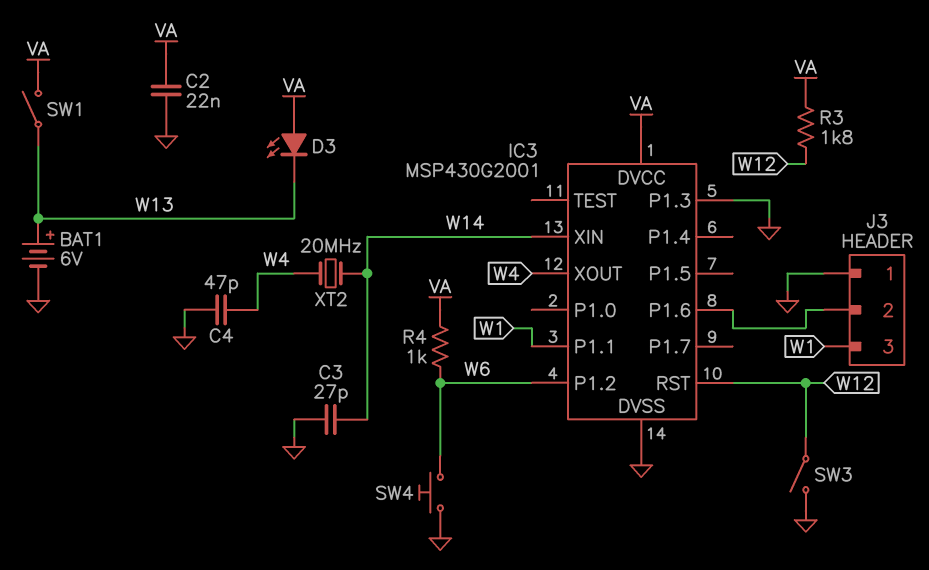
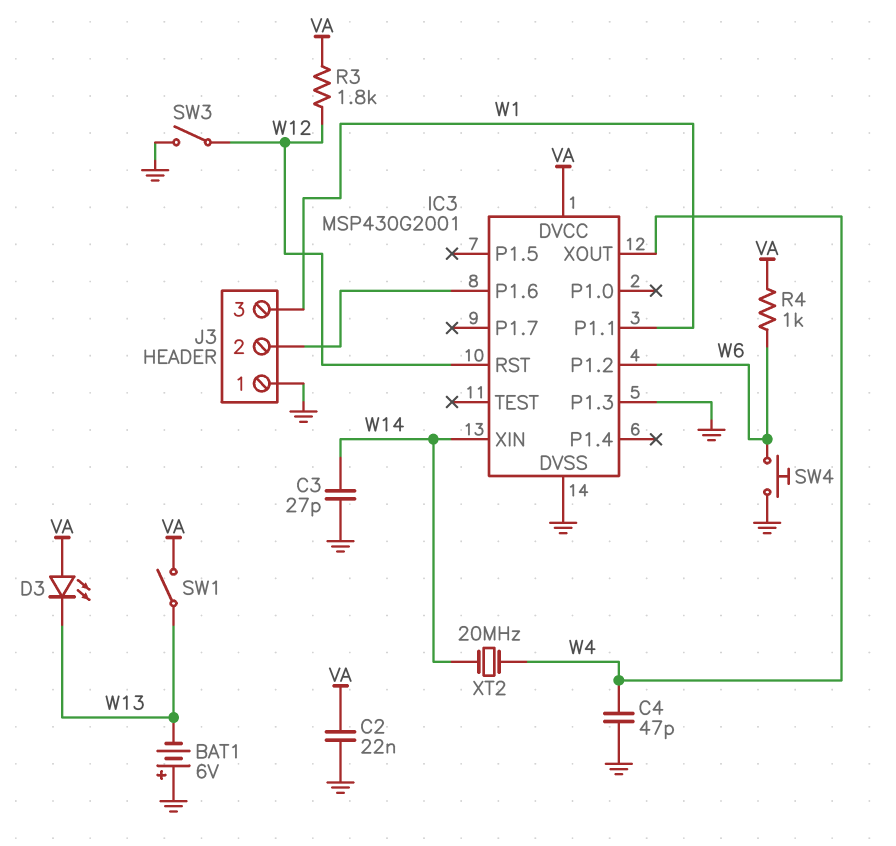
BAT1: 6V (plus W13, minus GND) -> 6V (plus GND, minus W13)

